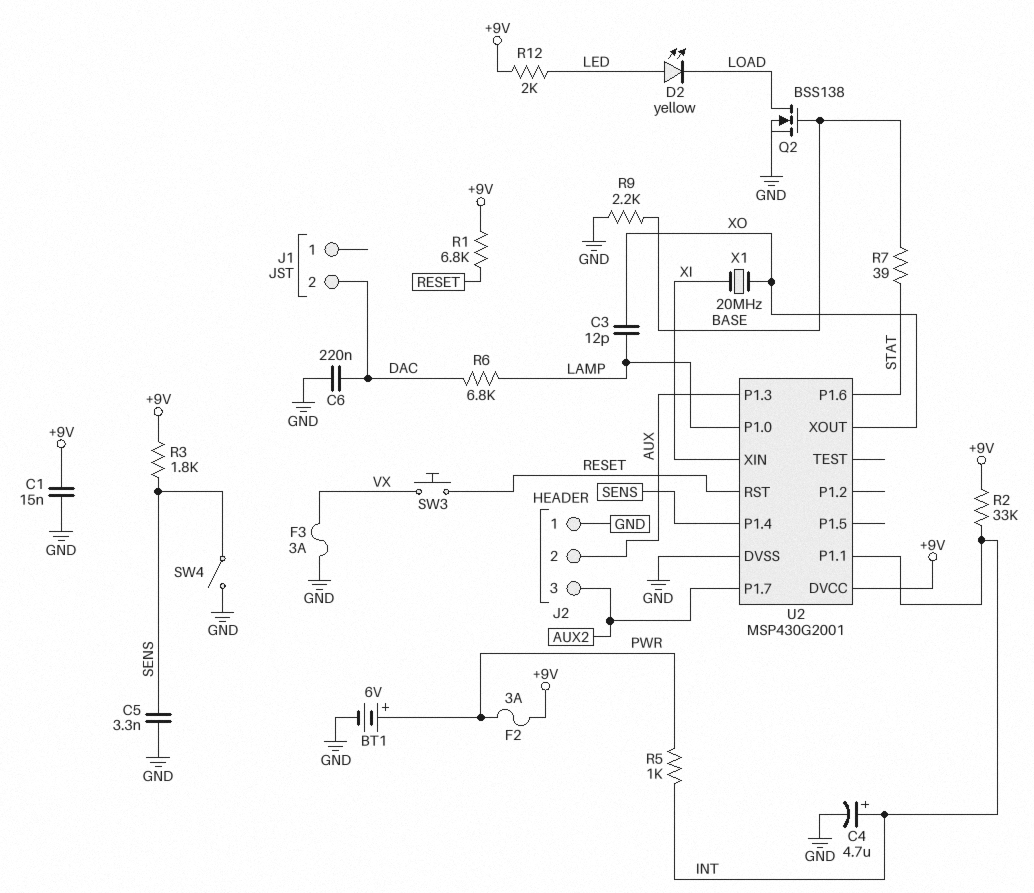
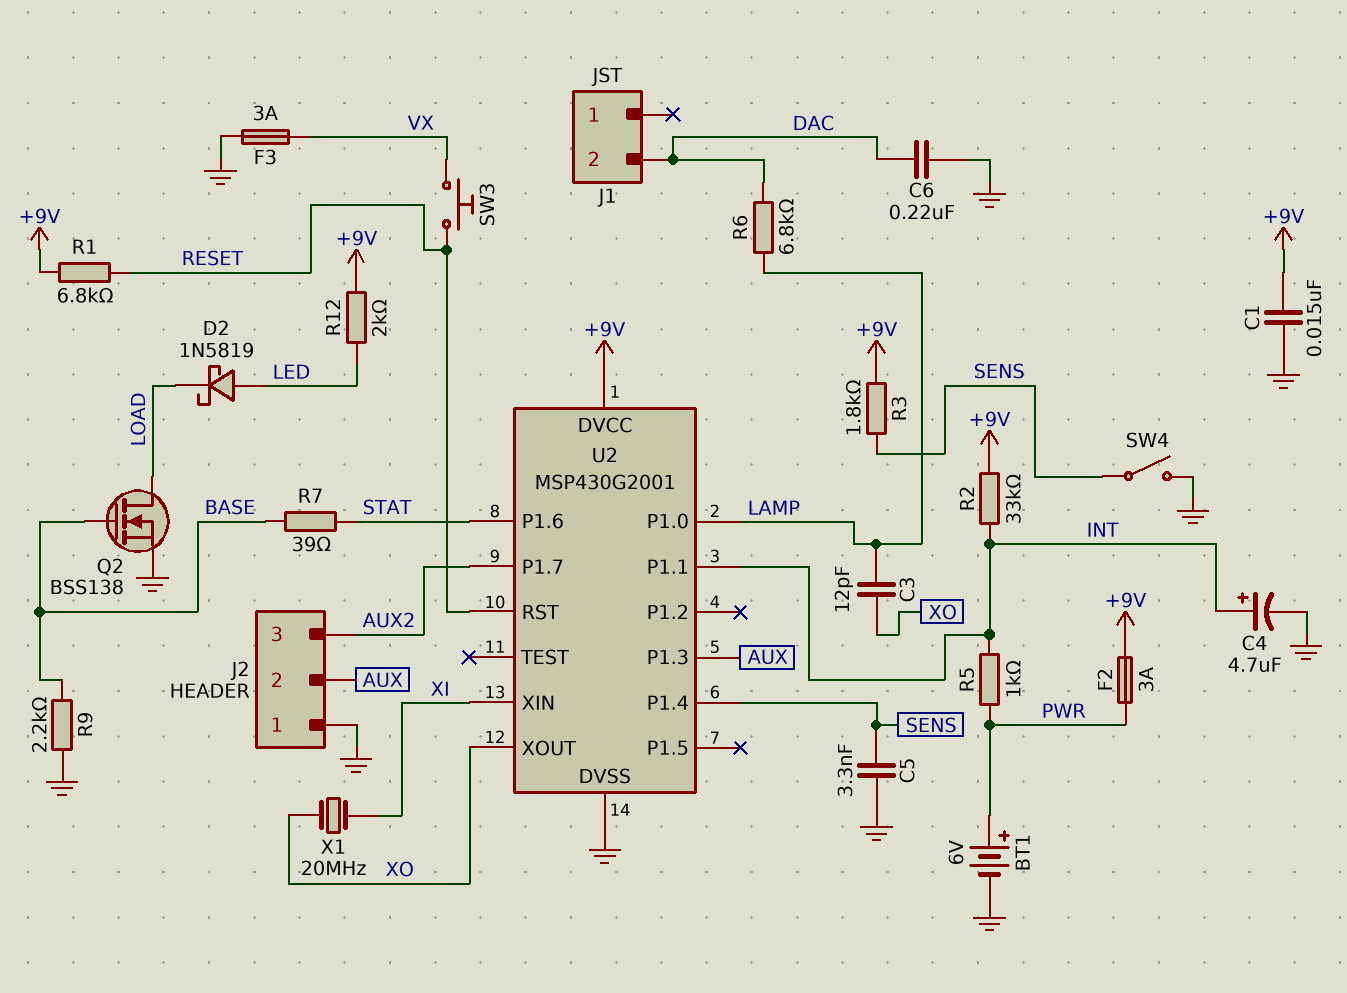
D2: LED yellow (A LED, K LOAD) -> schottky 1N5819 (A LED, K LOAD)

